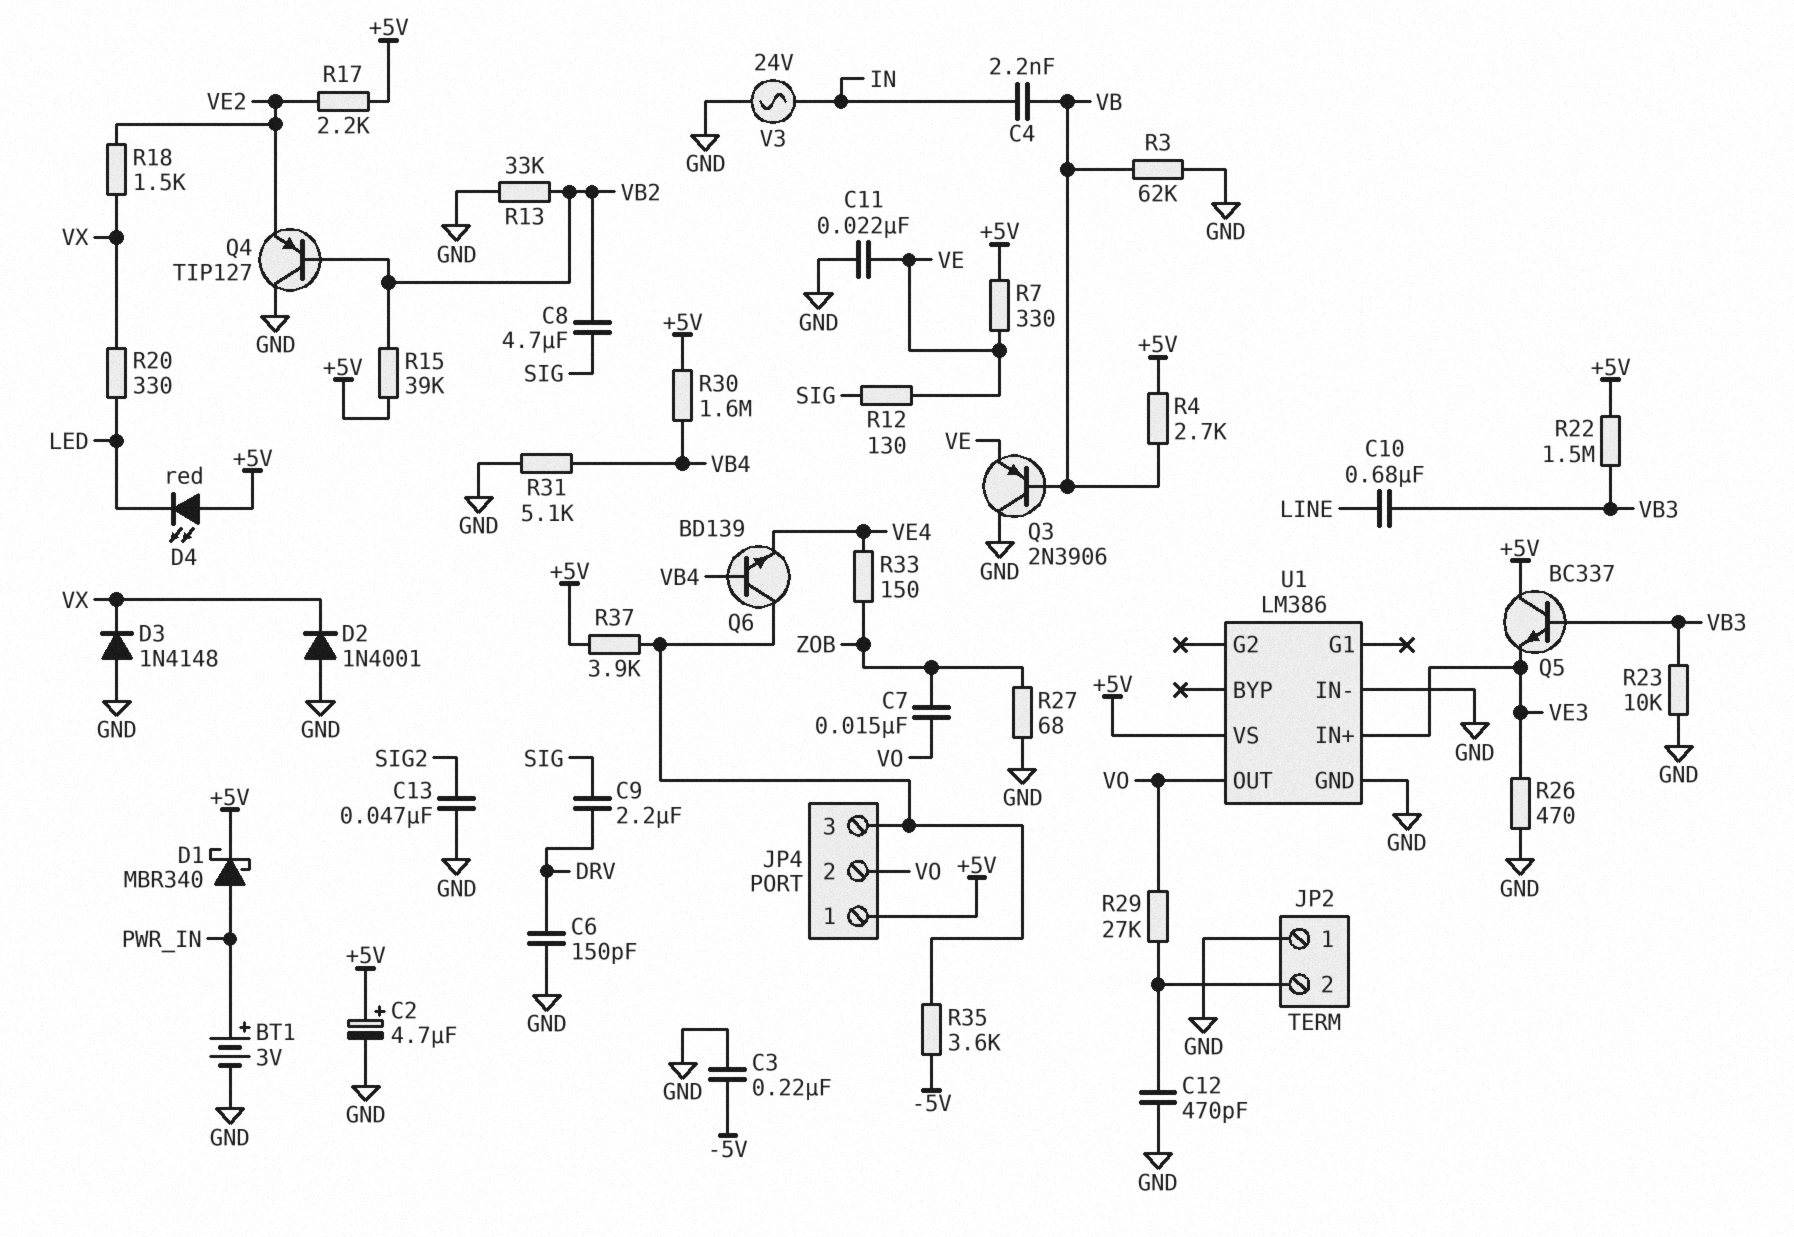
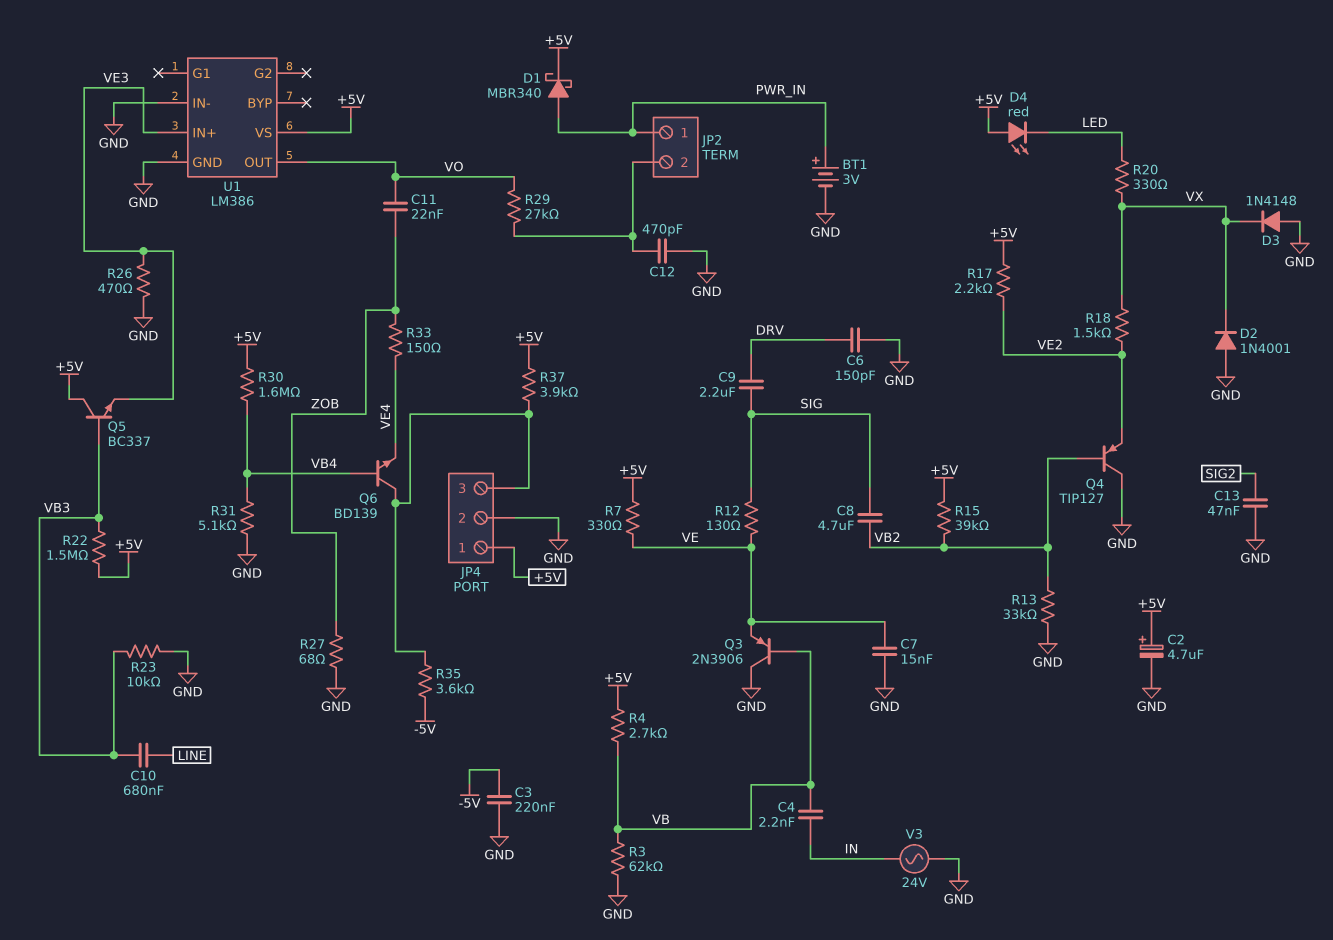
C7: 15nF (VO, ZOB) -> 15nF (GND, VE)
C11: 22nF (GND, VE) -> 22nF (VO, ZOB)
JP2 pin 1: GND -> PWR_IN
JP4 pin 2: VO -> GND

